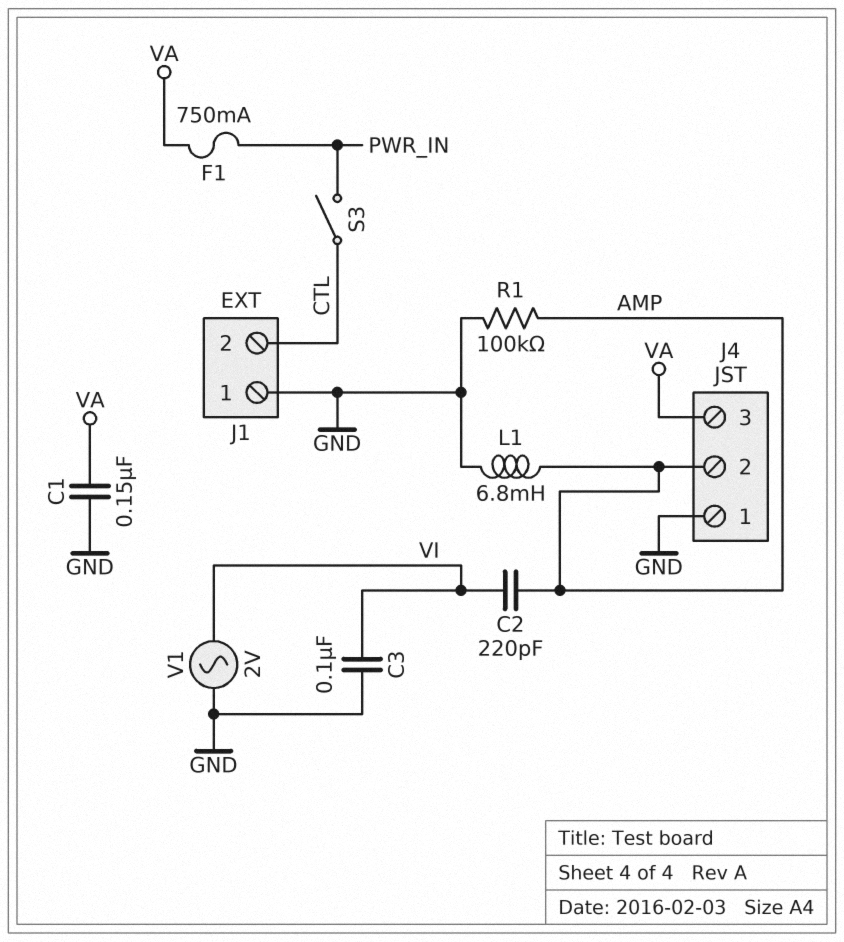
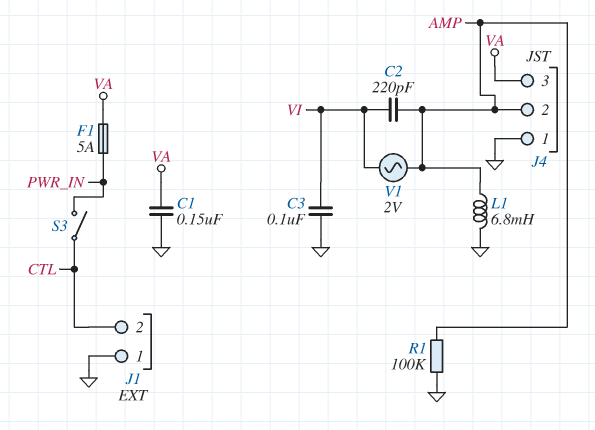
F1: 750mA (PWR_IN, VA) -> 5A (PWR_IN, VA)
V1: AC 2V (GND, VI) -> AC 2V (AMP, VI)

